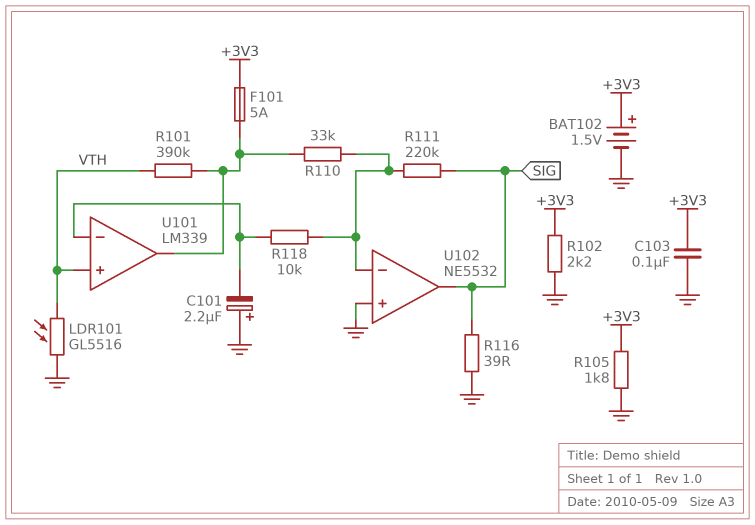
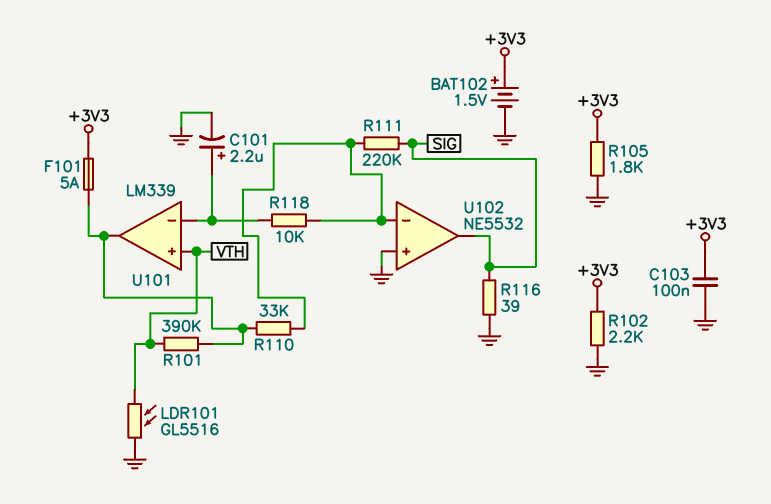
C101: 2.2uF (plus GND, minus U101/in-) -> 2.2uF (plus U101/in-, minus GND)

